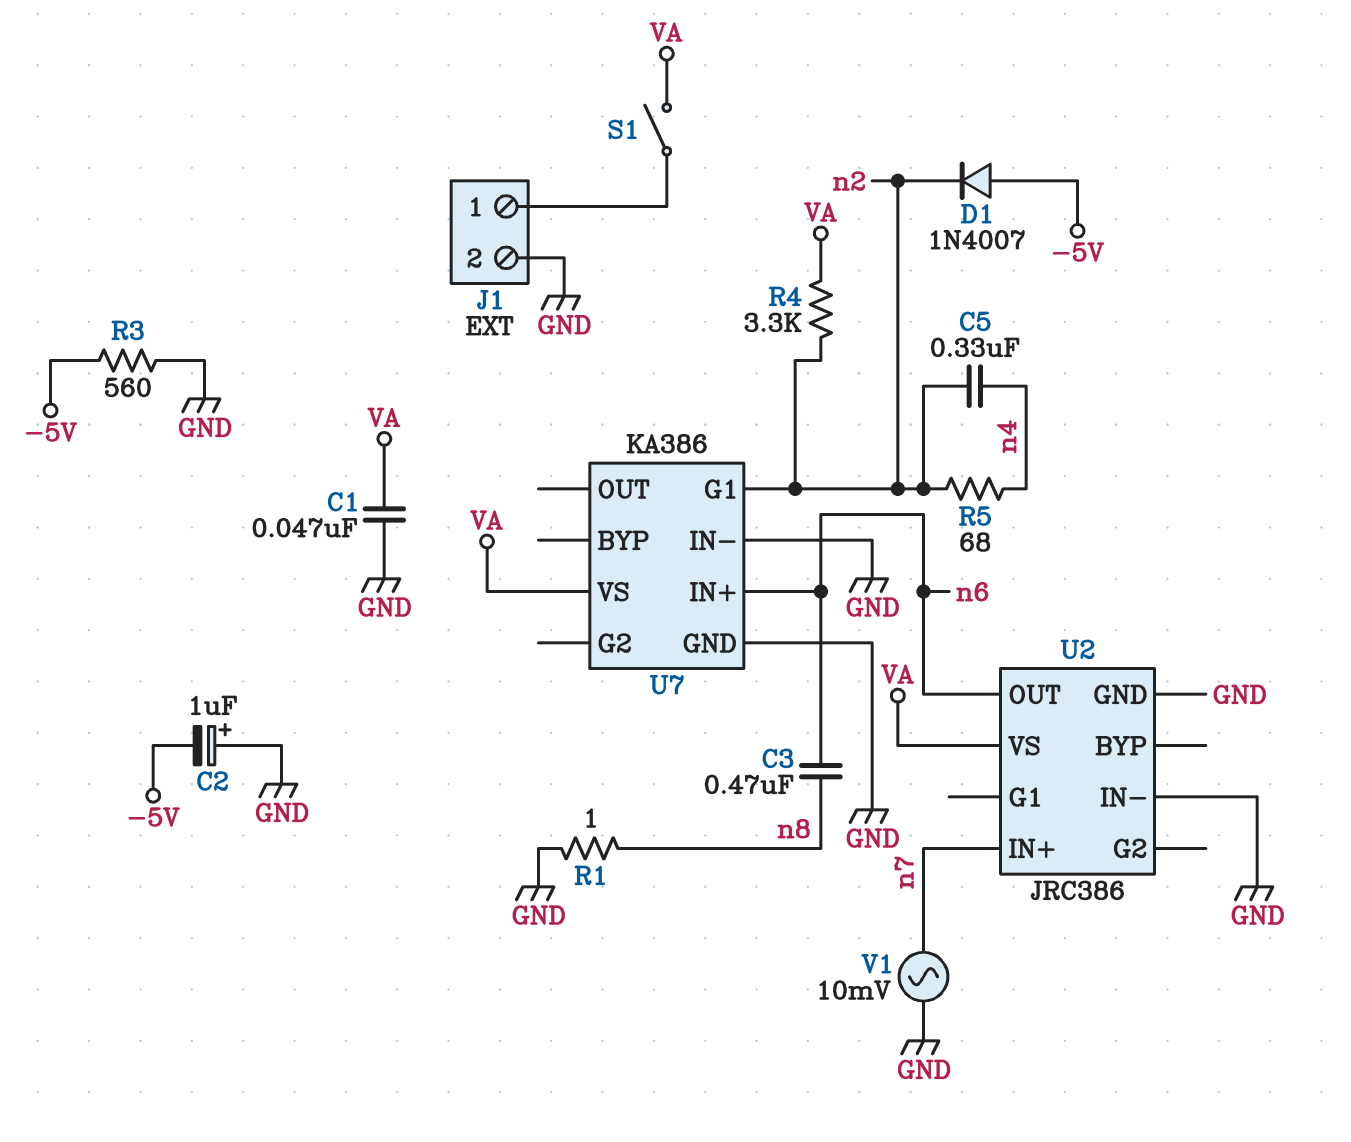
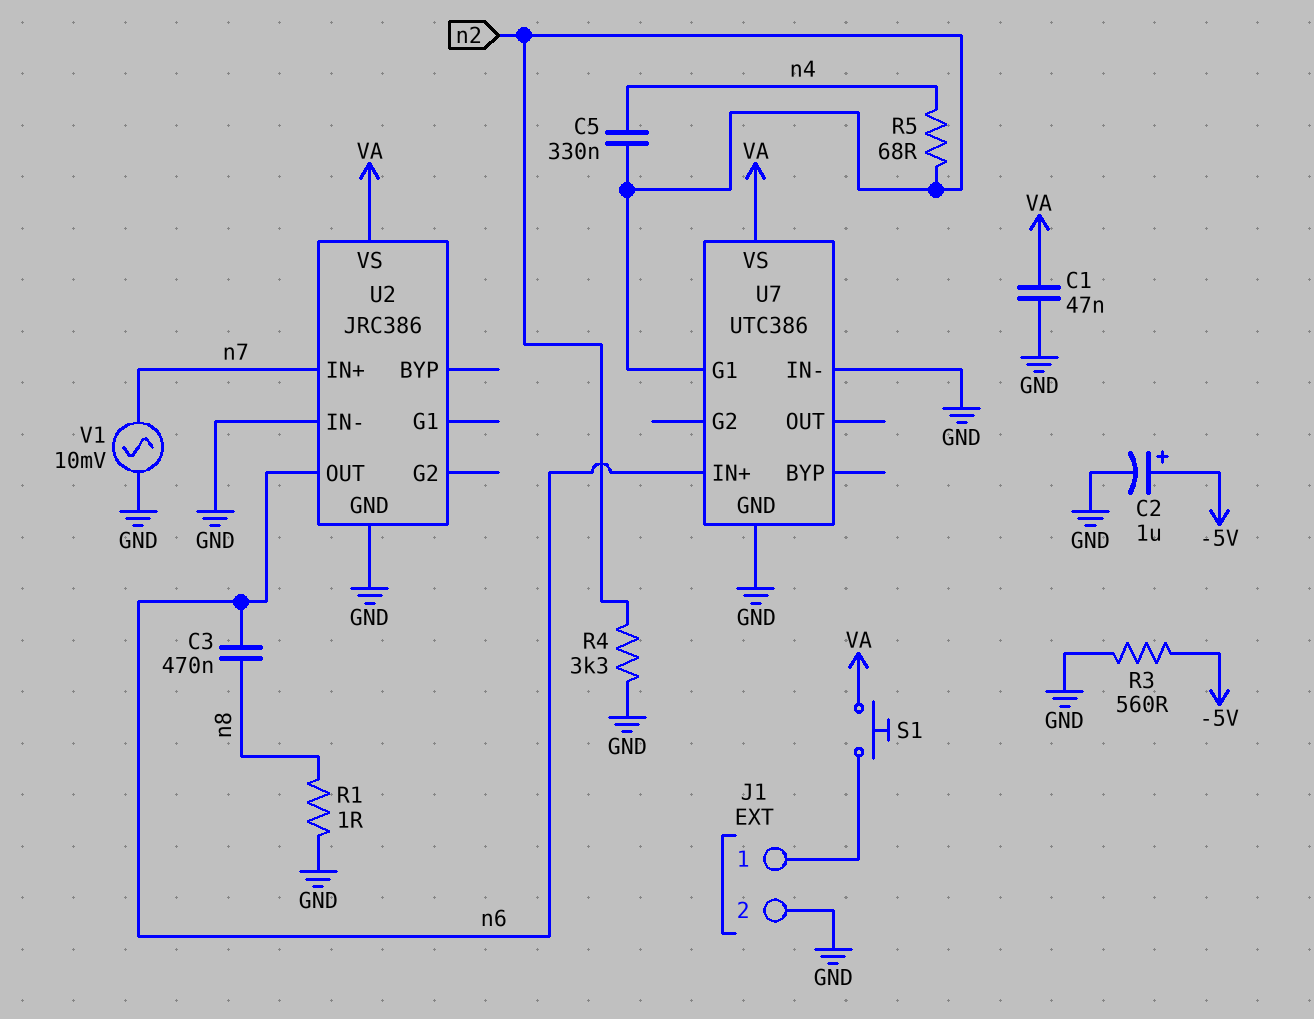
C2: 1uF (plus GND, minus -5V) -> 1uF (plus -5V, minus GND)
D1: diode 1N4007 (A -5V, K n2) -> none
R4: 3.3k (VA, n2) -> 3.3k (GND, n2)
S1: switch (J1/1, VA) -> button (J1/1, VA)
U7: KA386 -> UTC386

